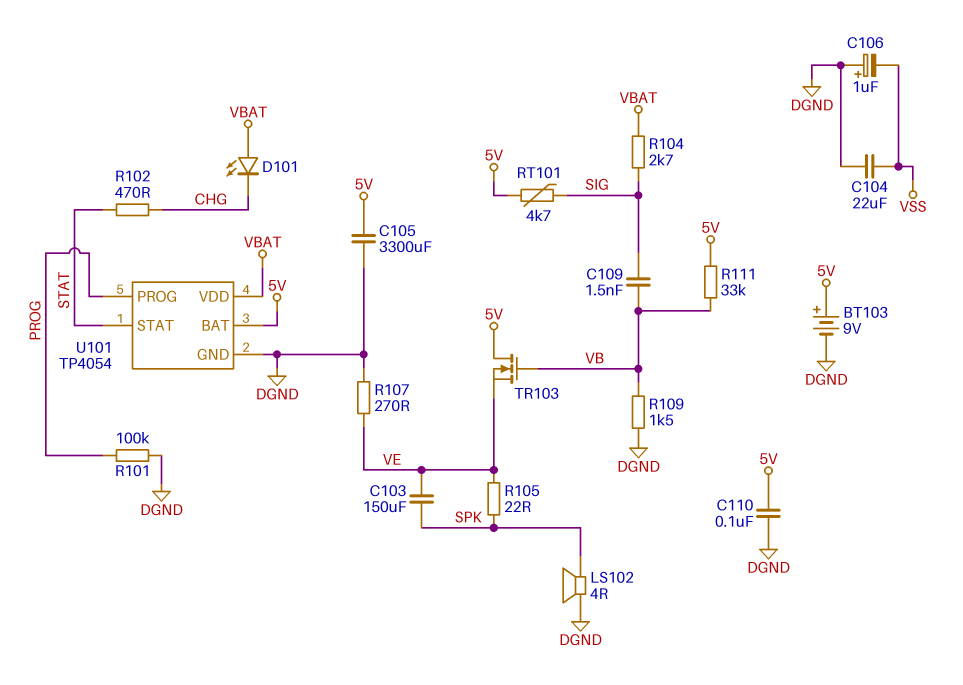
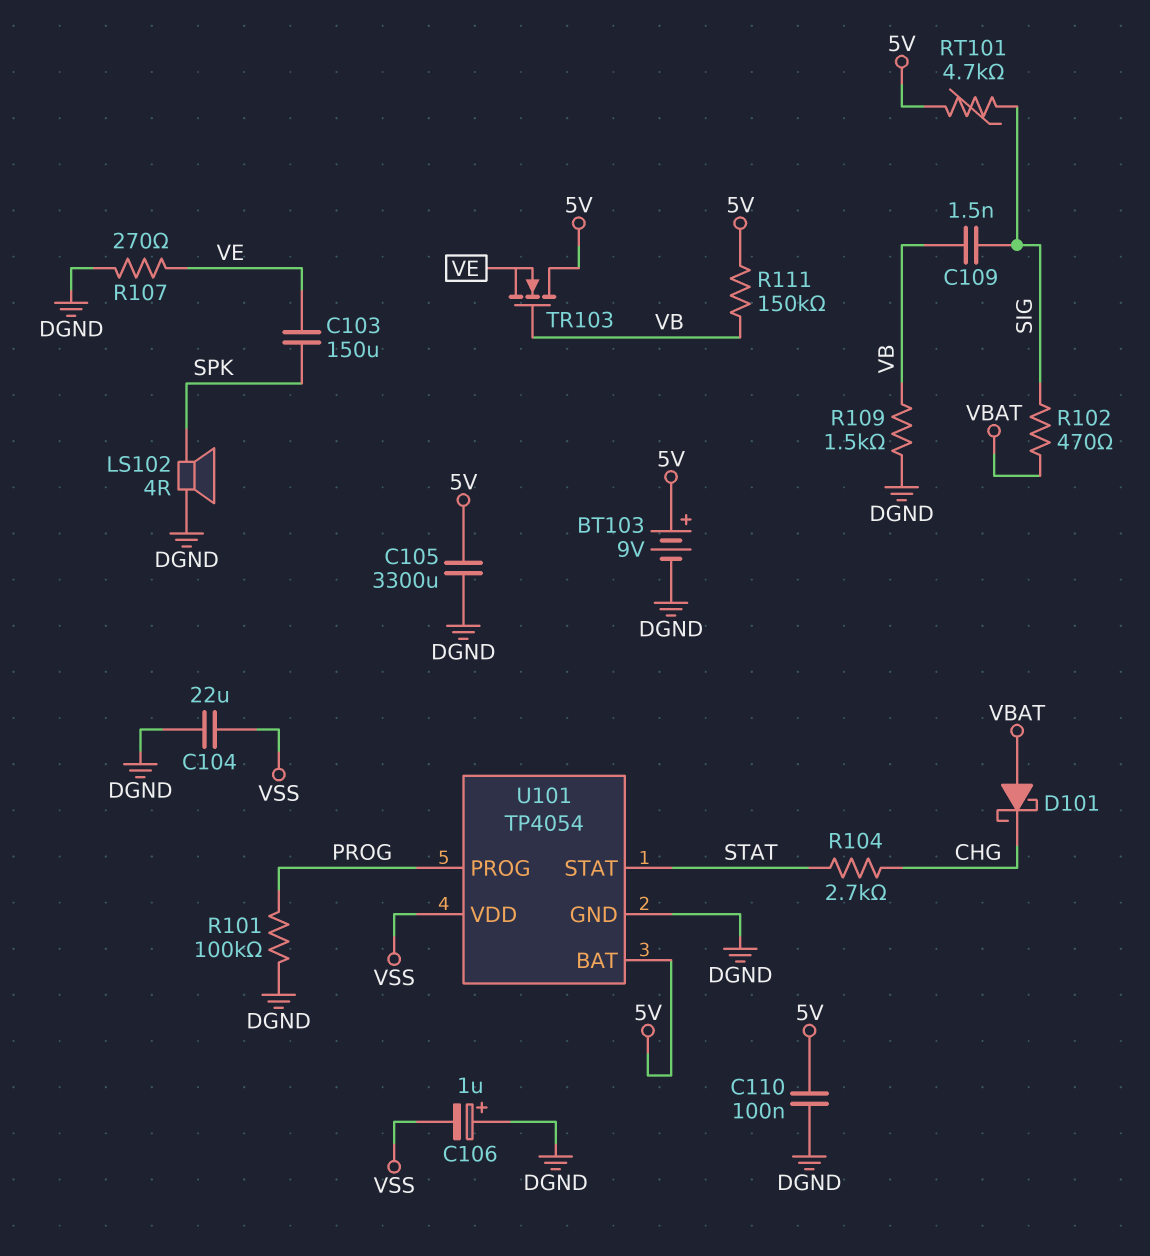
D101: LED (A VBAT, K CHG) -> schottky (A VBAT, K CHG)
R102: 470 (CHG, STAT) -> 470 (SIG, VBAT)
R104: 2.7k (SIG, VBAT) -> 2.7k (CHG, STAT)
R105: 22 (SPK, VE) -> none
R111: 33k (5V, VB) -> 150k (5V, VB)
U101 pin VDD: VBAT -> VSS

